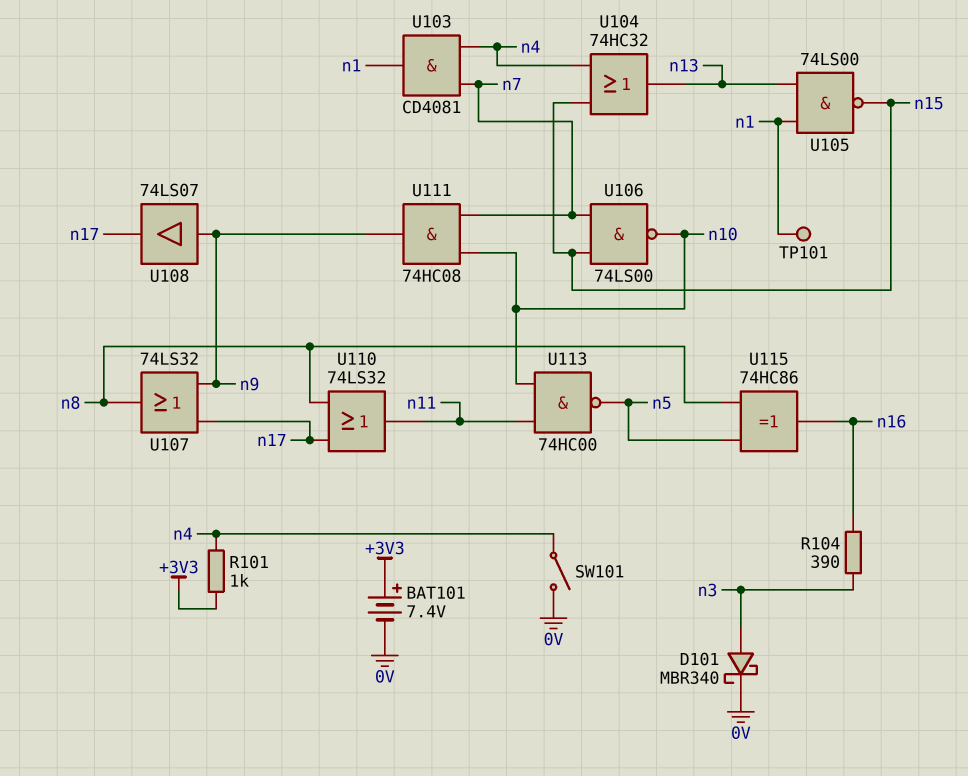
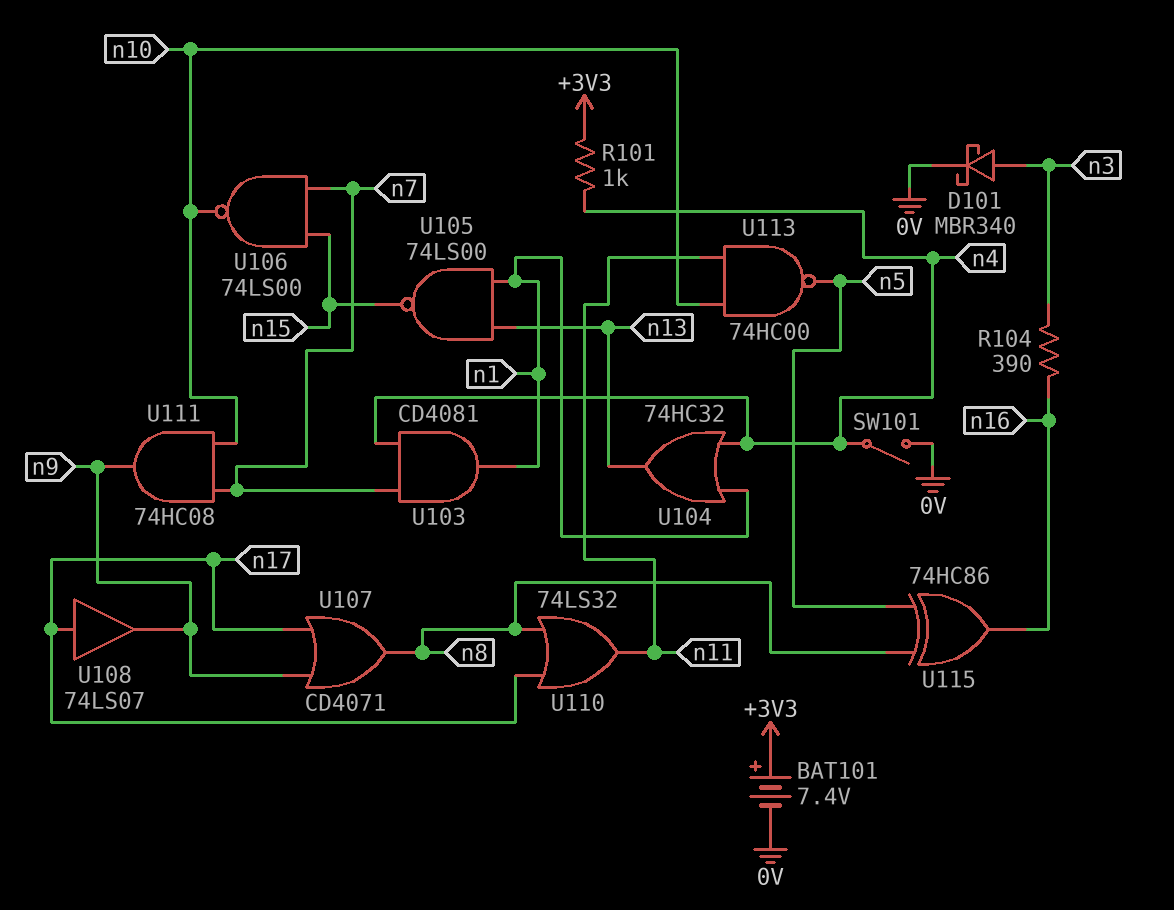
TP101: test point (n1) -> none
U104: OR 74HC32 (in n4, in n15, out n13) -> OR 74HC32 (in n1, in n4, out n13)
U107: OR 74LS32 (in n9, in n17, out n8) -> OR CD4071 (in n9, in n17, out n8)
U108: buffer 74LS07 (in n9, out n17) -> buffer 74LS07 (in n17, out n9)

